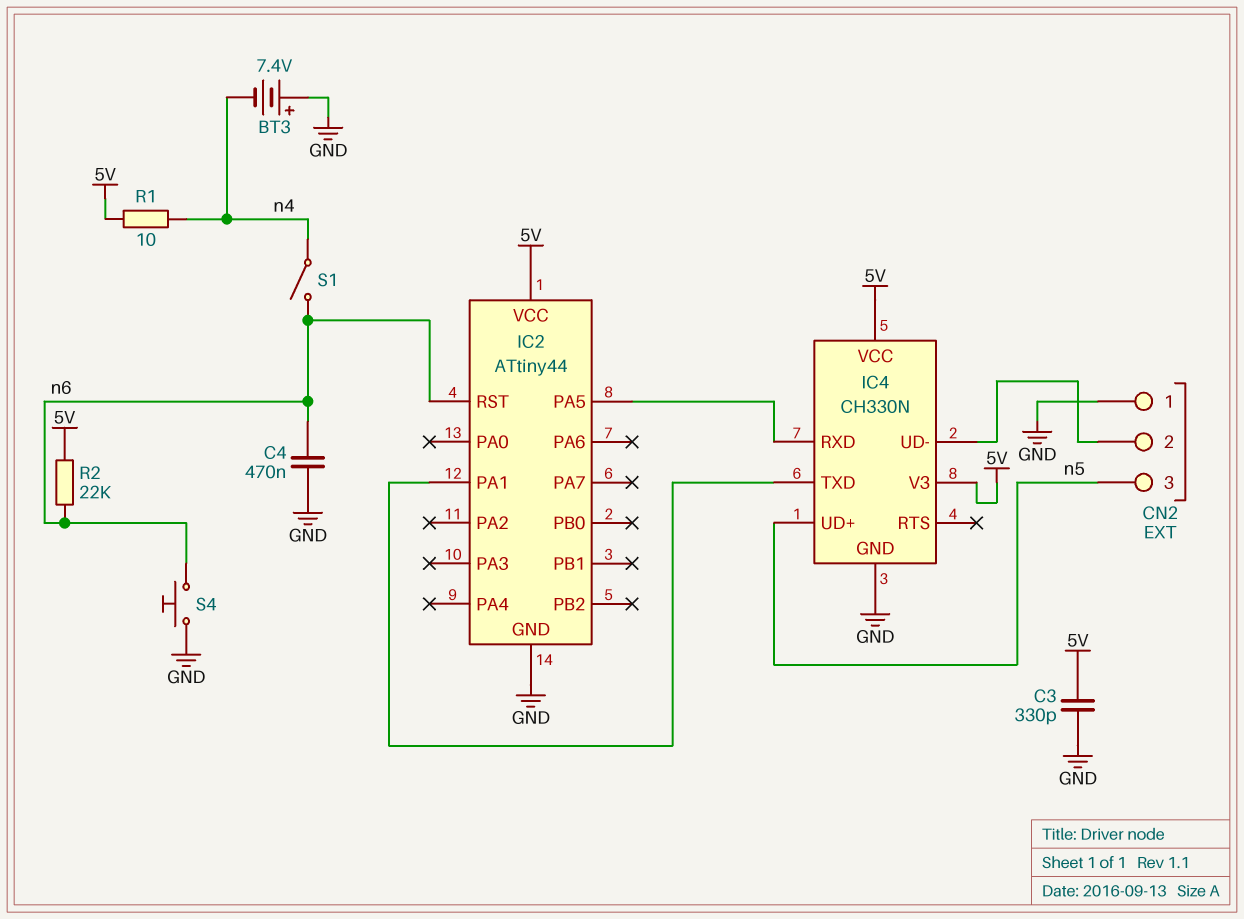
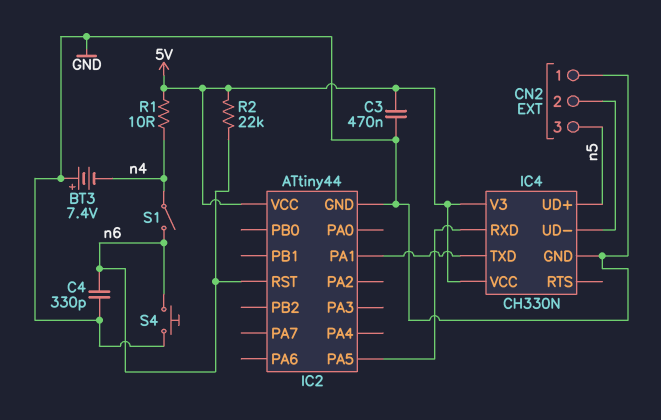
C3: 330pF (5V, GND) -> 470nF (5V, GND)
C4: 470nF (GND, n6) -> 330pF (GND, n6)

